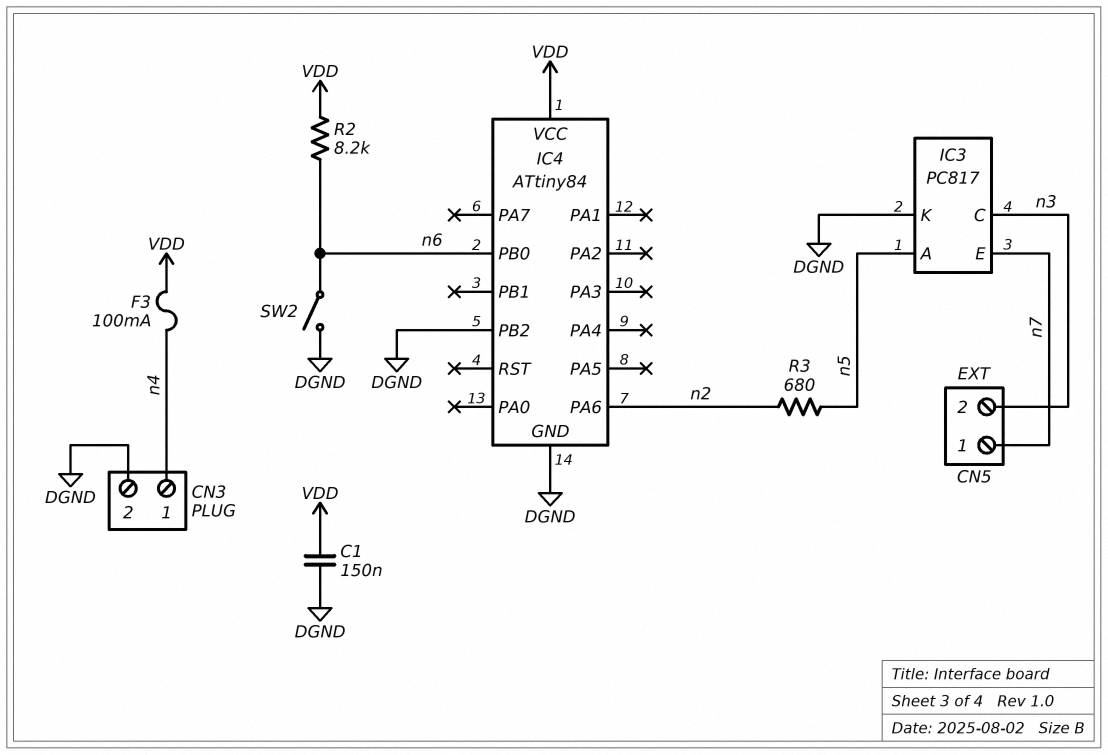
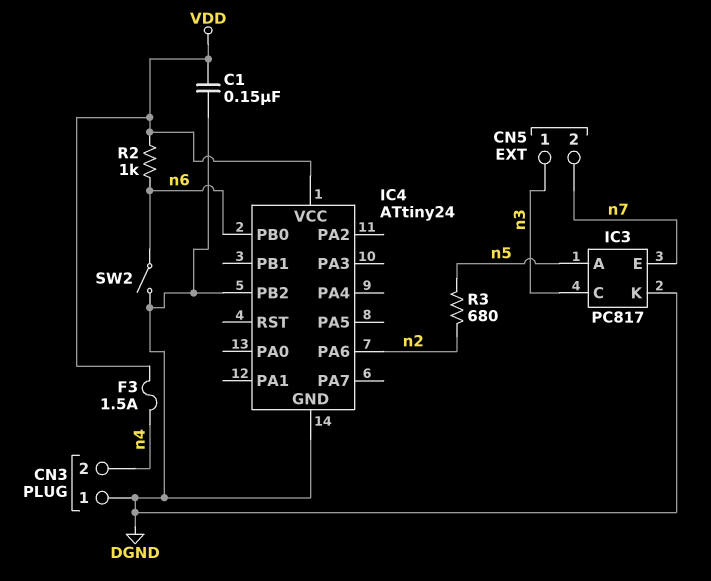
CN3 pin 1: n4 -> DGND
CN3 pin 2: DGND -> n4
CN5 pin 1: n7 -> n3
CN5 pin 2: n3 -> n7
F3: 100mA (VDD, n4) -> 1.5A (VDD, n4)
IC4: ATtiny84 -> ATtiny24
R2: 8.2k (VDD, n6) -> 1k (VDD, n6)

